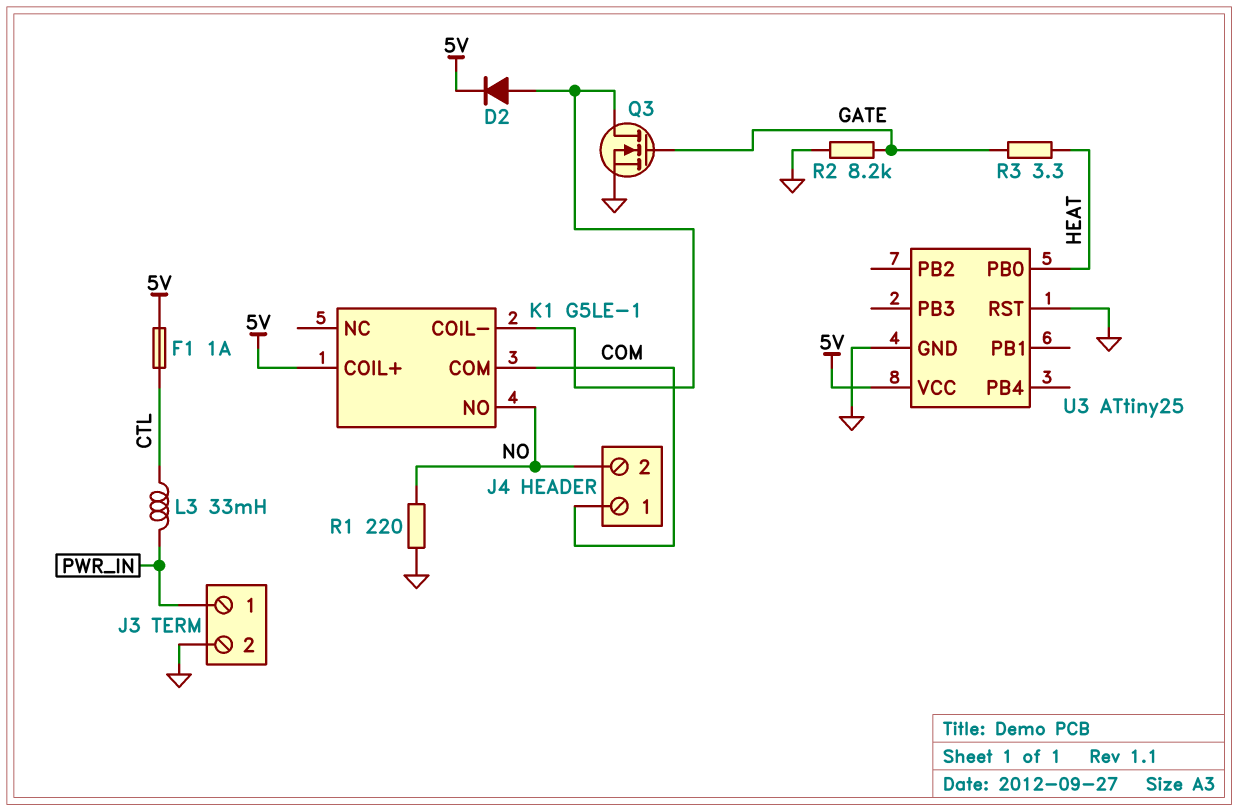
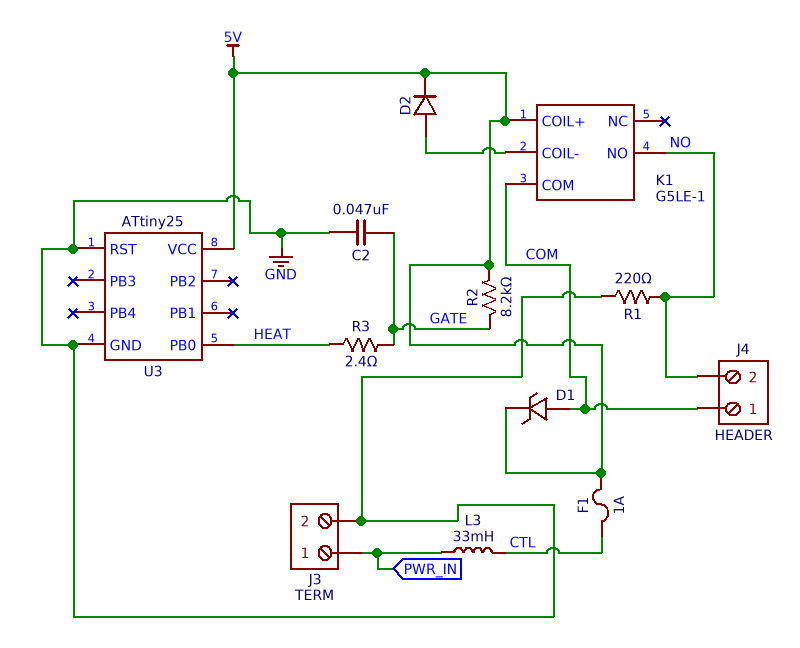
C2: none -> 47nF (GATE, GND)
D1: none -> zener (A COM, K 5V)
Q3: NMOS (G GATE, D K1/COIL-, S GND) -> none
R2: 8.2k (GATE, GND) -> 8.2k (5V, GATE)
R3: 3.3 (GATE, HEAT) -> 2.4 (GATE, HEAT)

